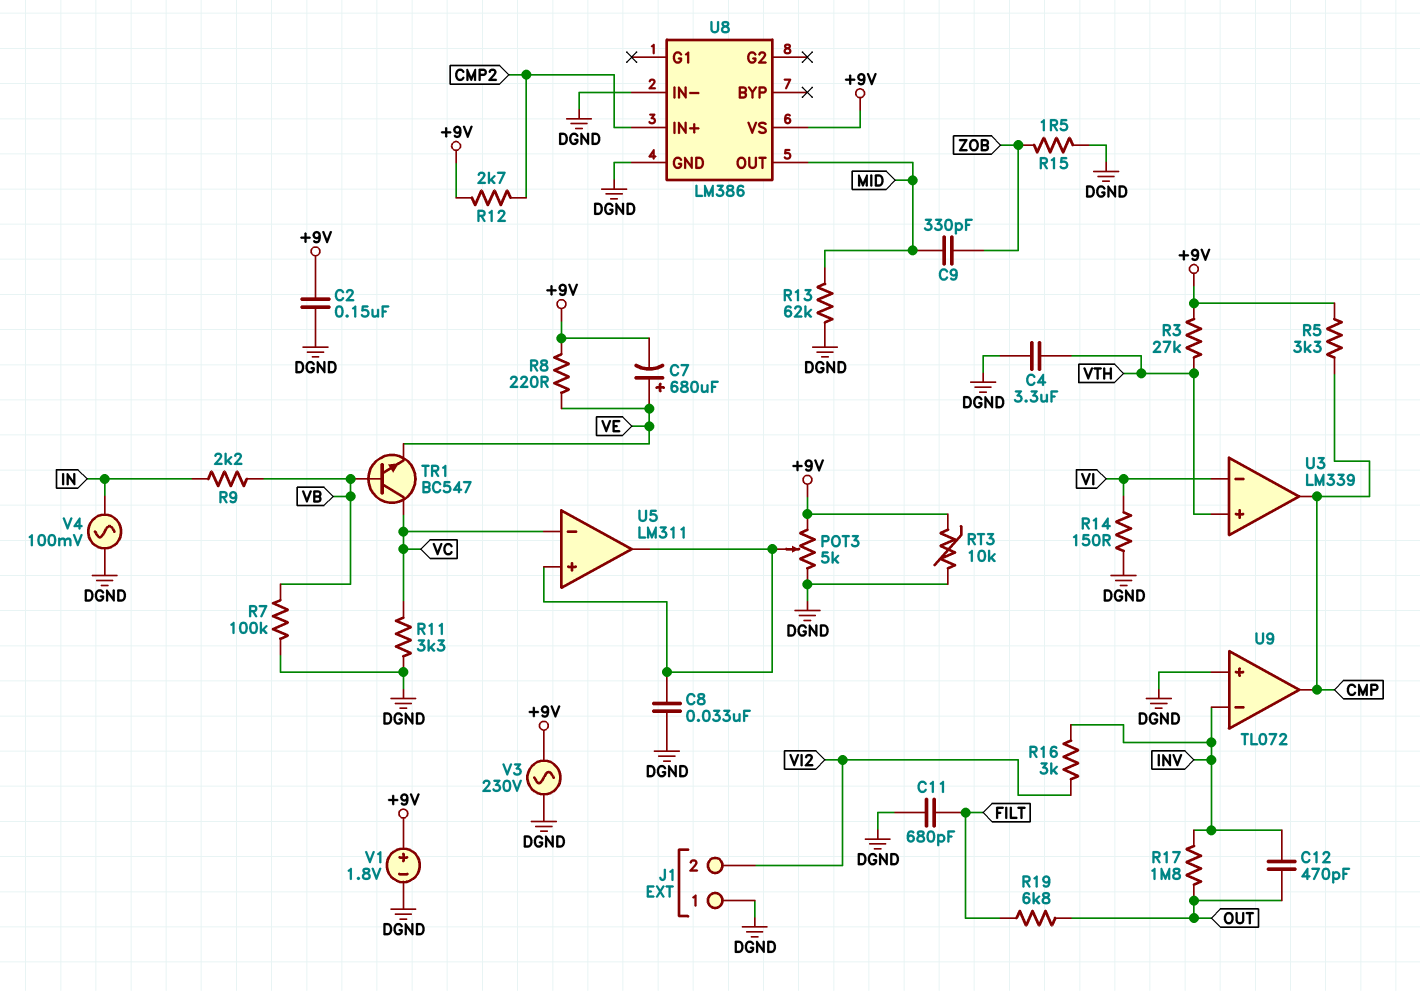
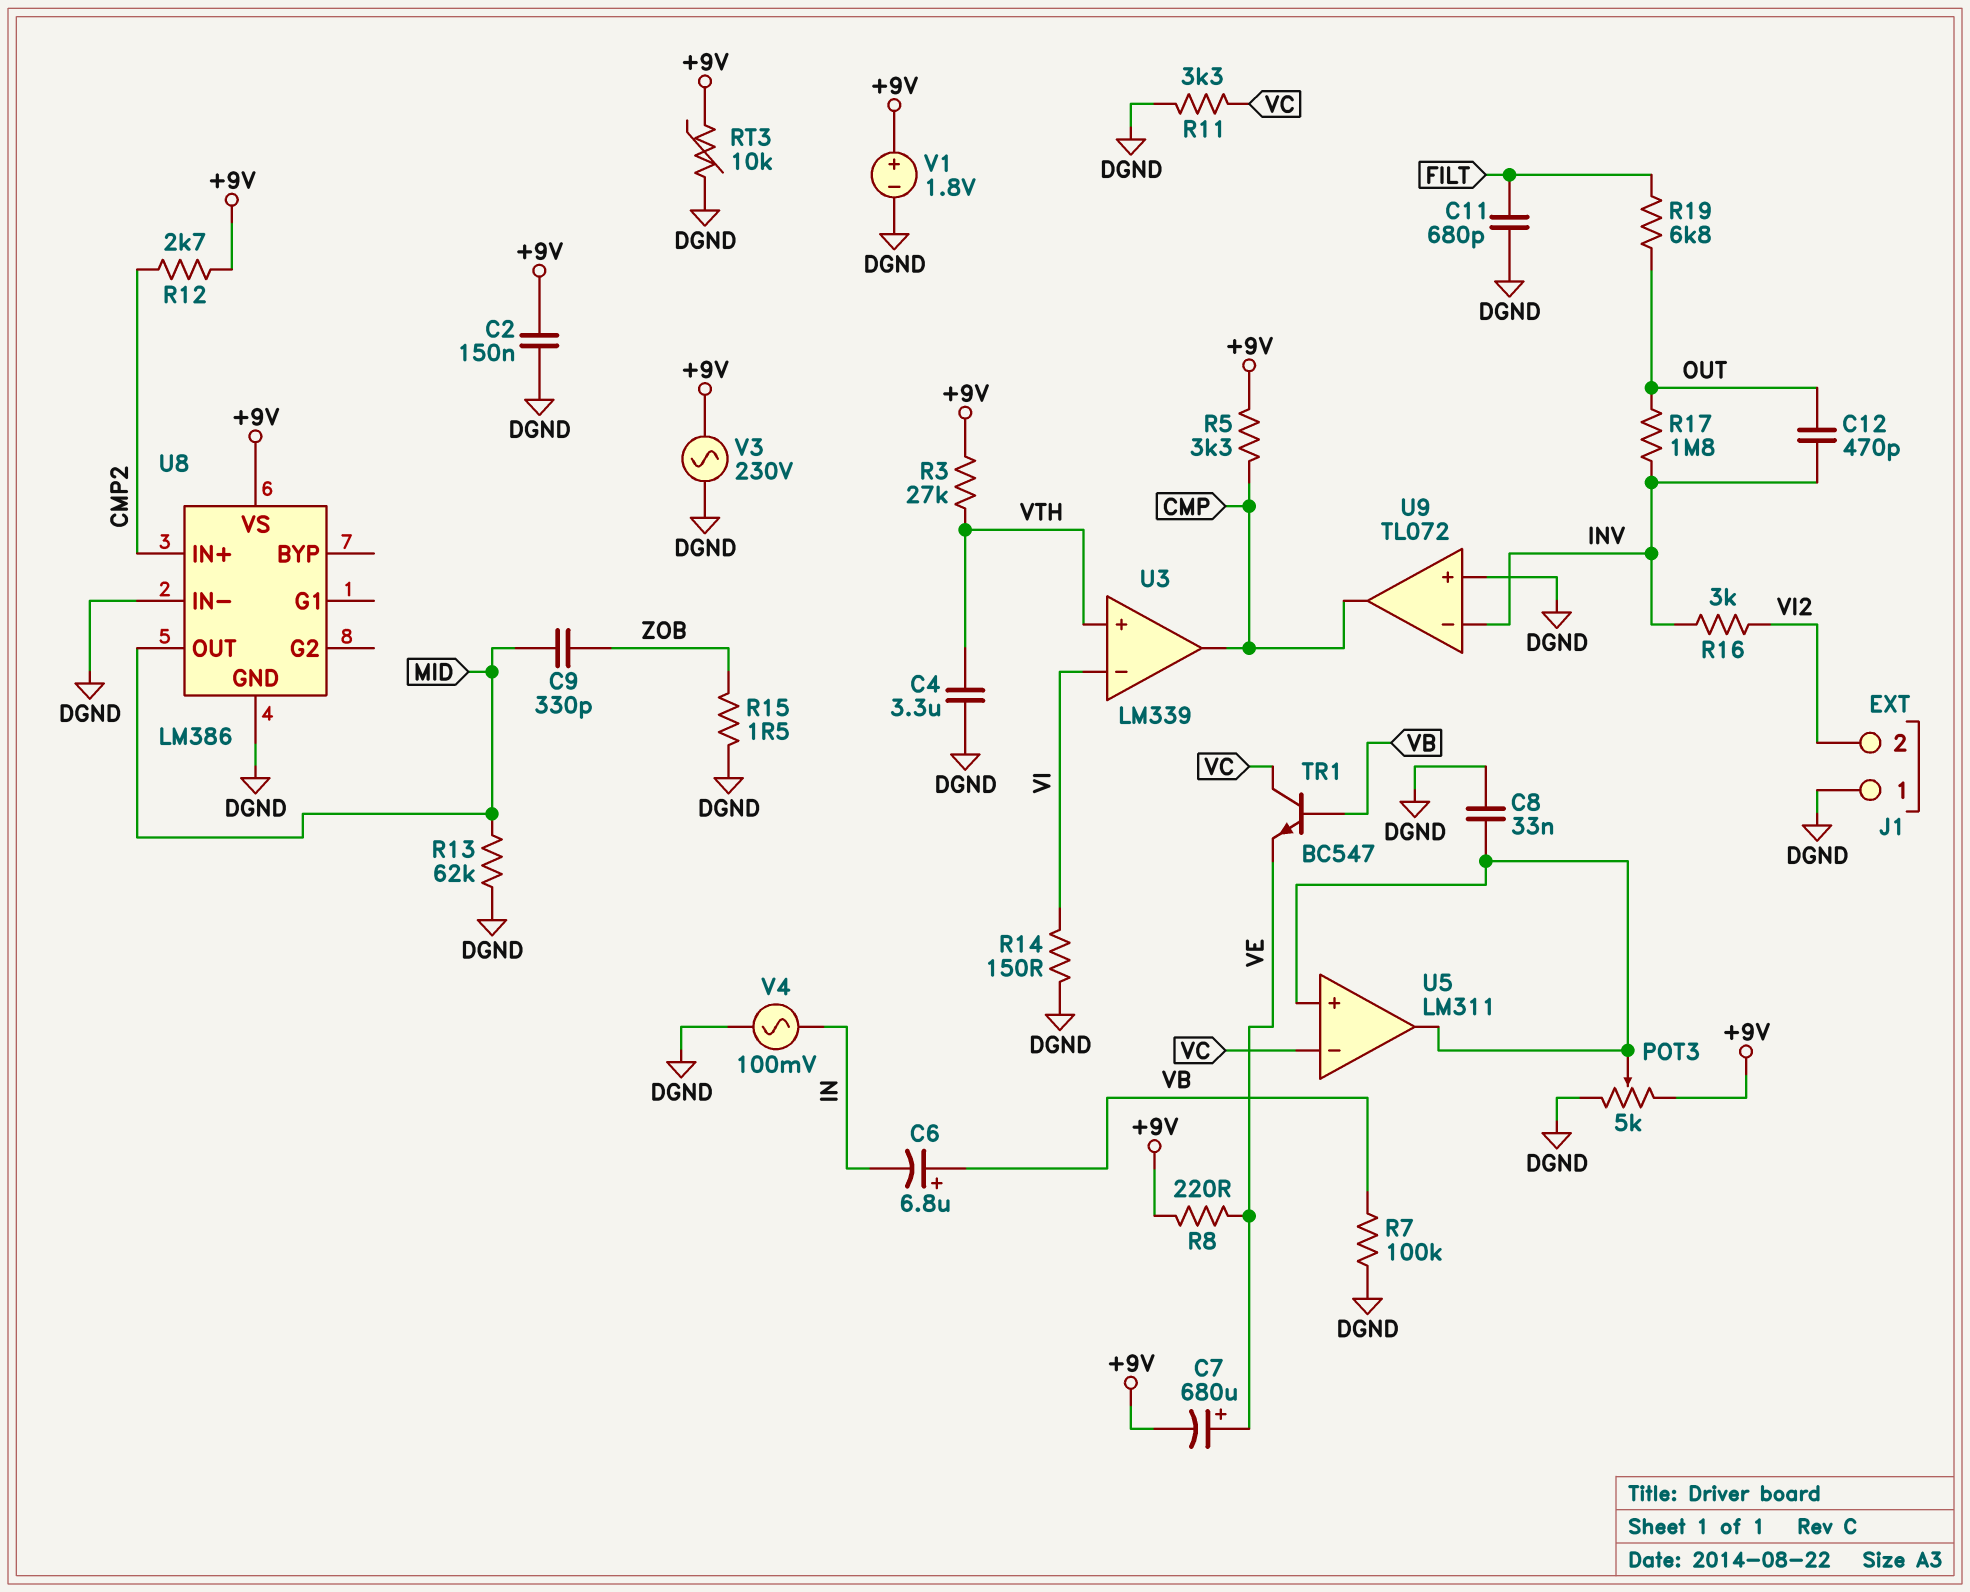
C6: none -> 6.8uF (plus VB, minus IN)
R9: 2.2k (IN, VB) -> none

